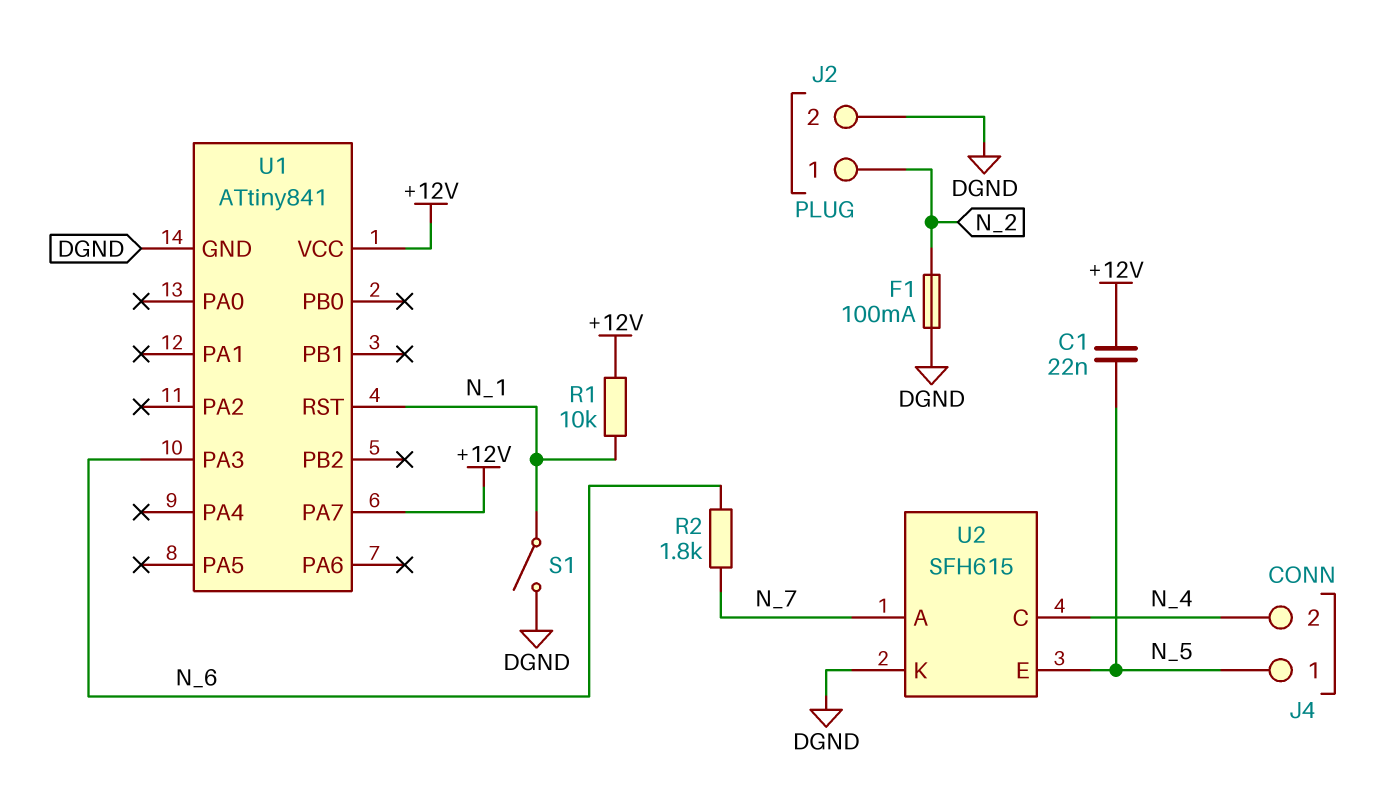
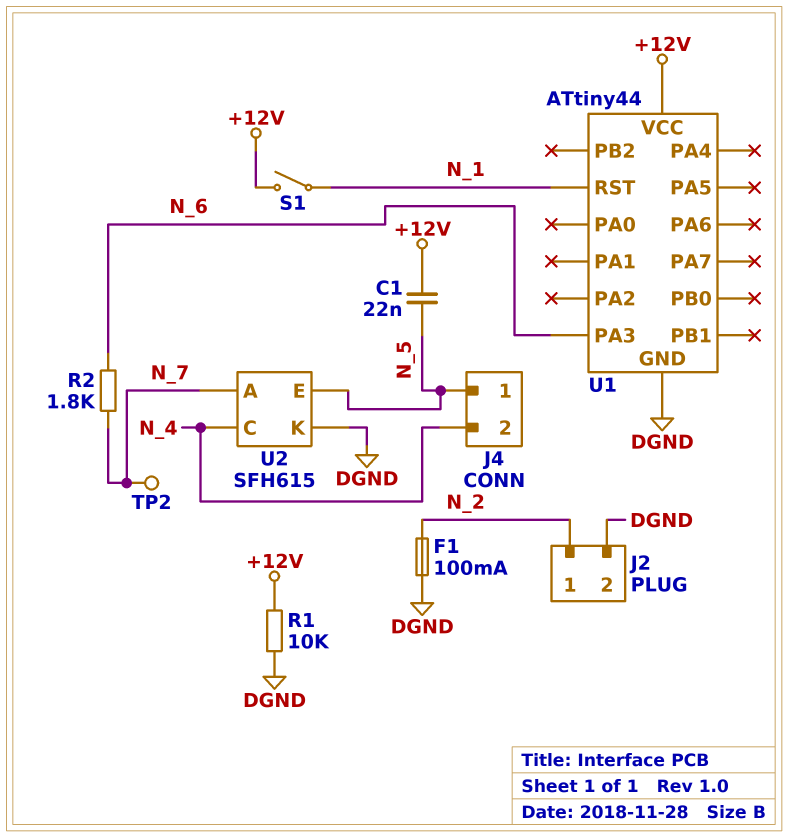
R1: 10k (+12V, N_1) -> 10k (+12V, DGND)
S1: switch (DGND, N_1) -> switch (+12V, N_1)
TP2: none -> test point (N_7)
U1: ATtiny841 -> ATtiny44
U1 pin PA7: +12V -> none

